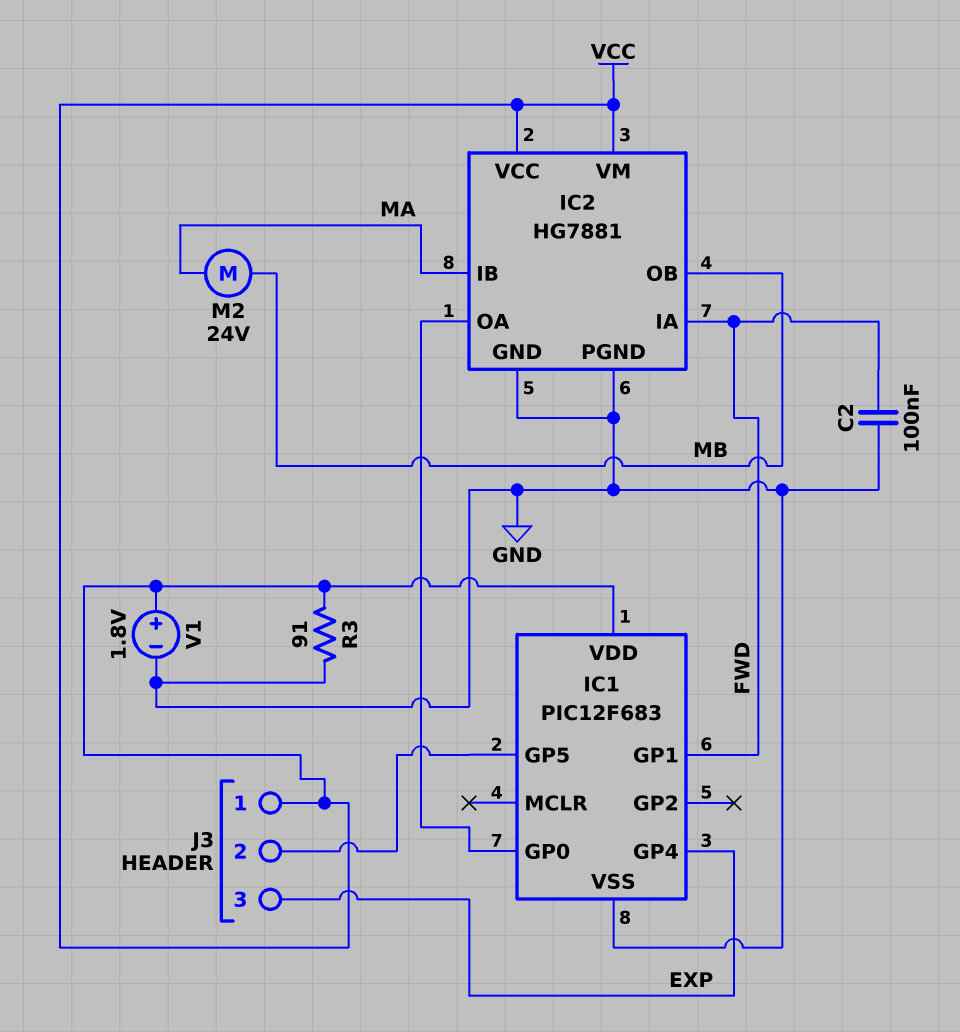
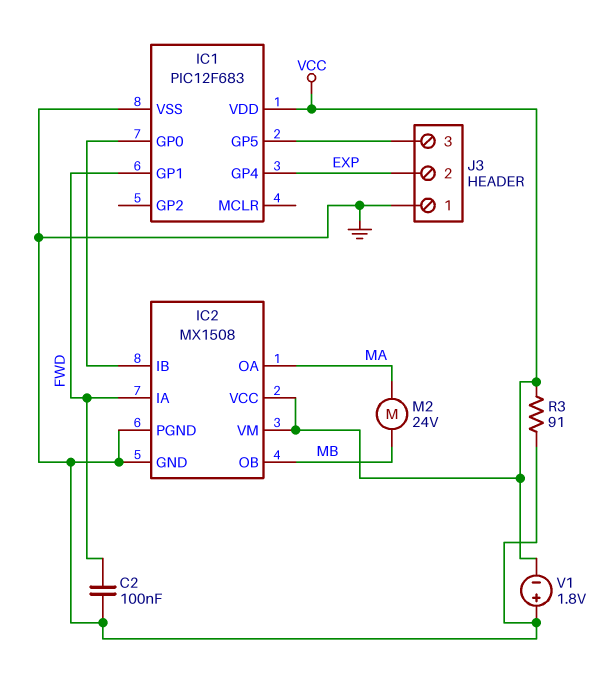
IC2: HG7881 -> MX1508
IC2 pin IB: MA -> IC1/GP0
IC2 pin OA: IC1/GP0 -> MA
J3 pin 1: VCC -> GND
J3 pin 2: IC1/GP5 -> EXP
J3 pin 3: EXP -> IC1/GP5
V1: 1.8V (plus VCC, minus GND) -> 1.8V (plus GND, minus VCC)

